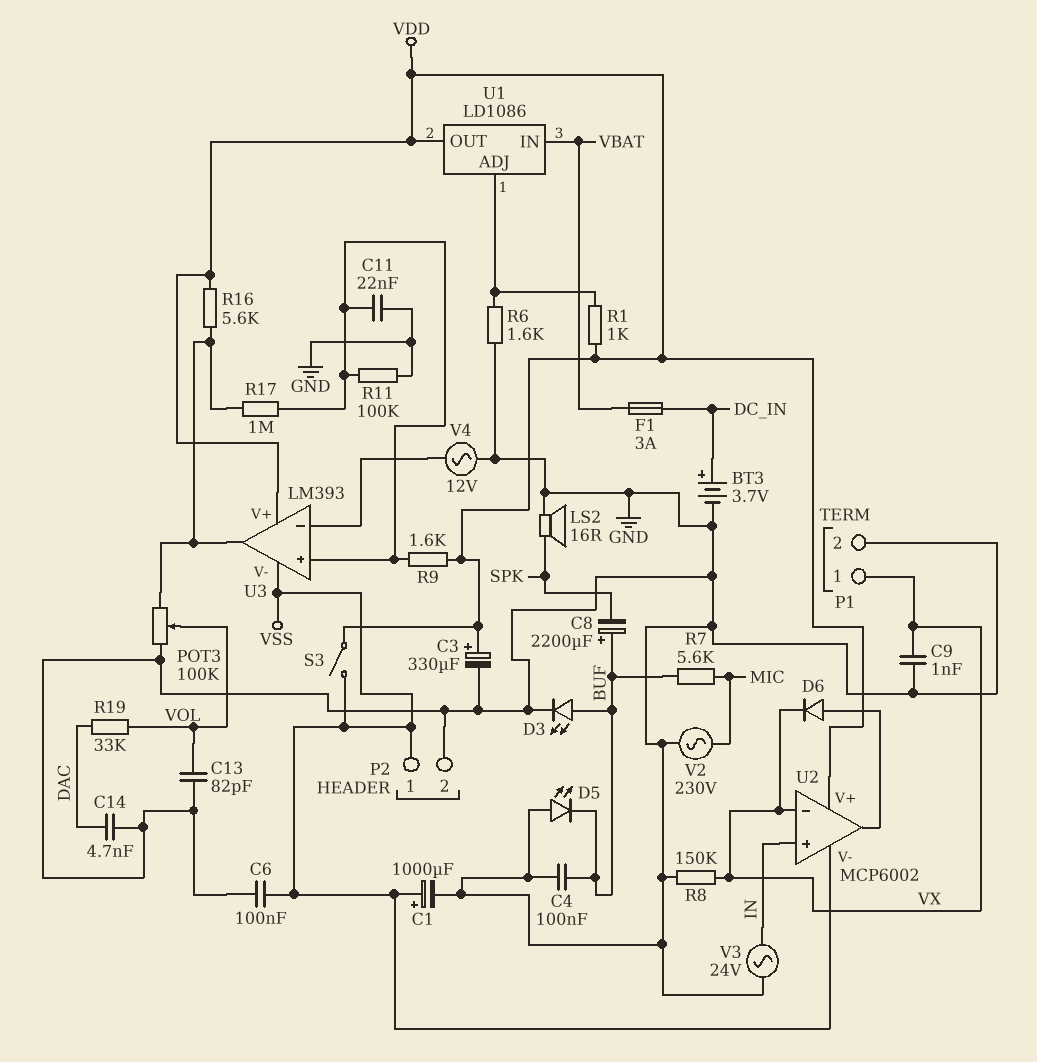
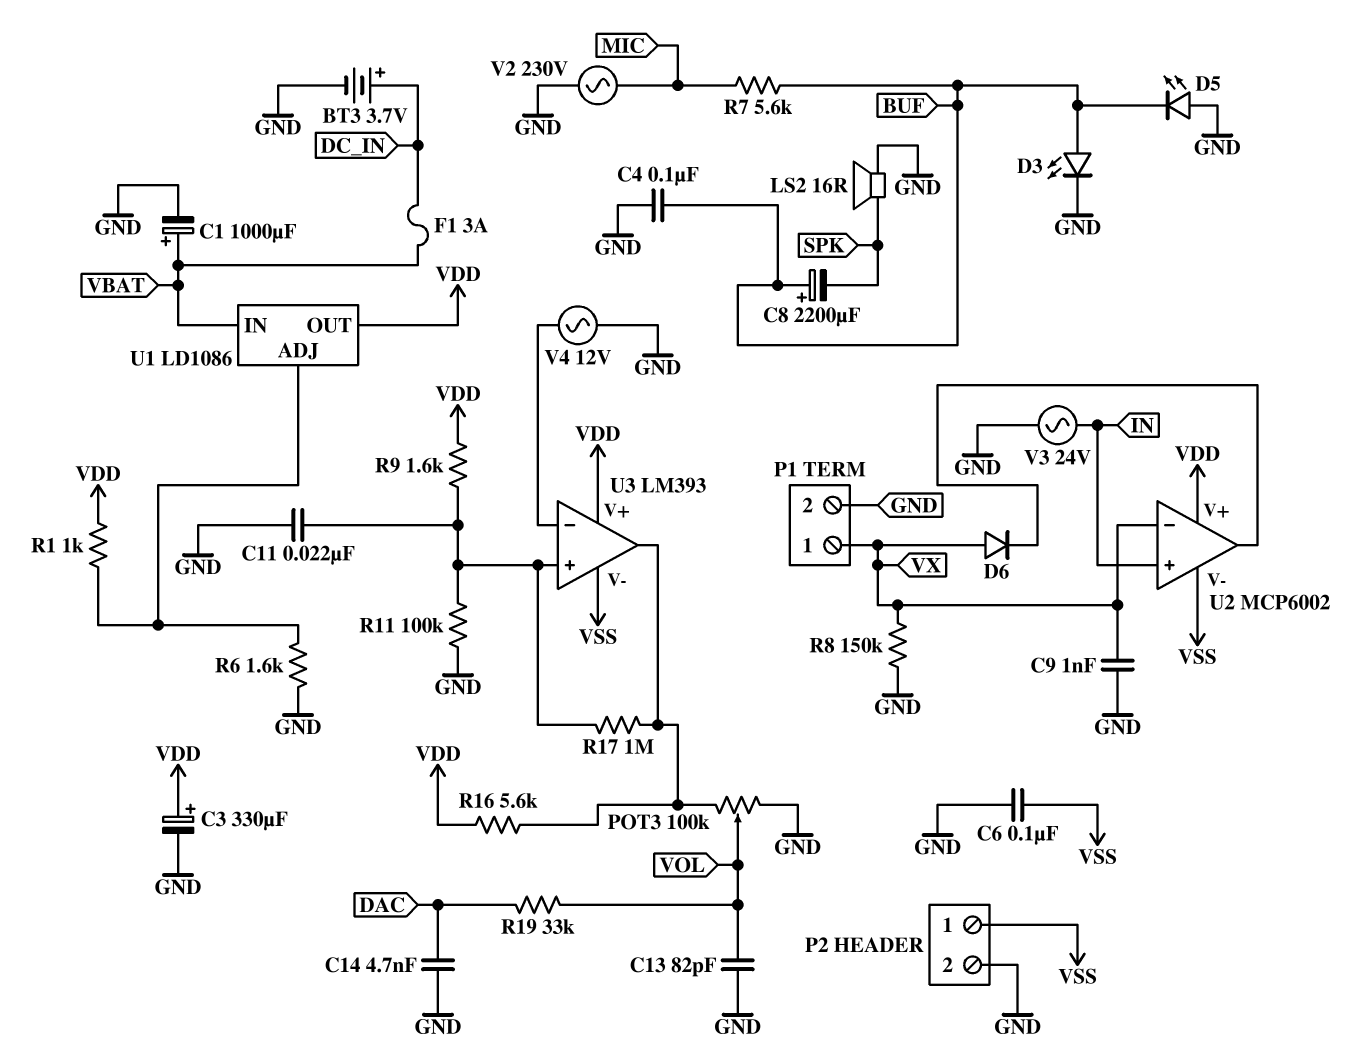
C1: 1000uF (plus VSS, minus GND) -> 1000uF (plus VBAT, minus GND)
D6: diode (A U2/out, K VX) -> diode (A VX, K U2/out)
S3: switch (VDD, VSS) -> none

